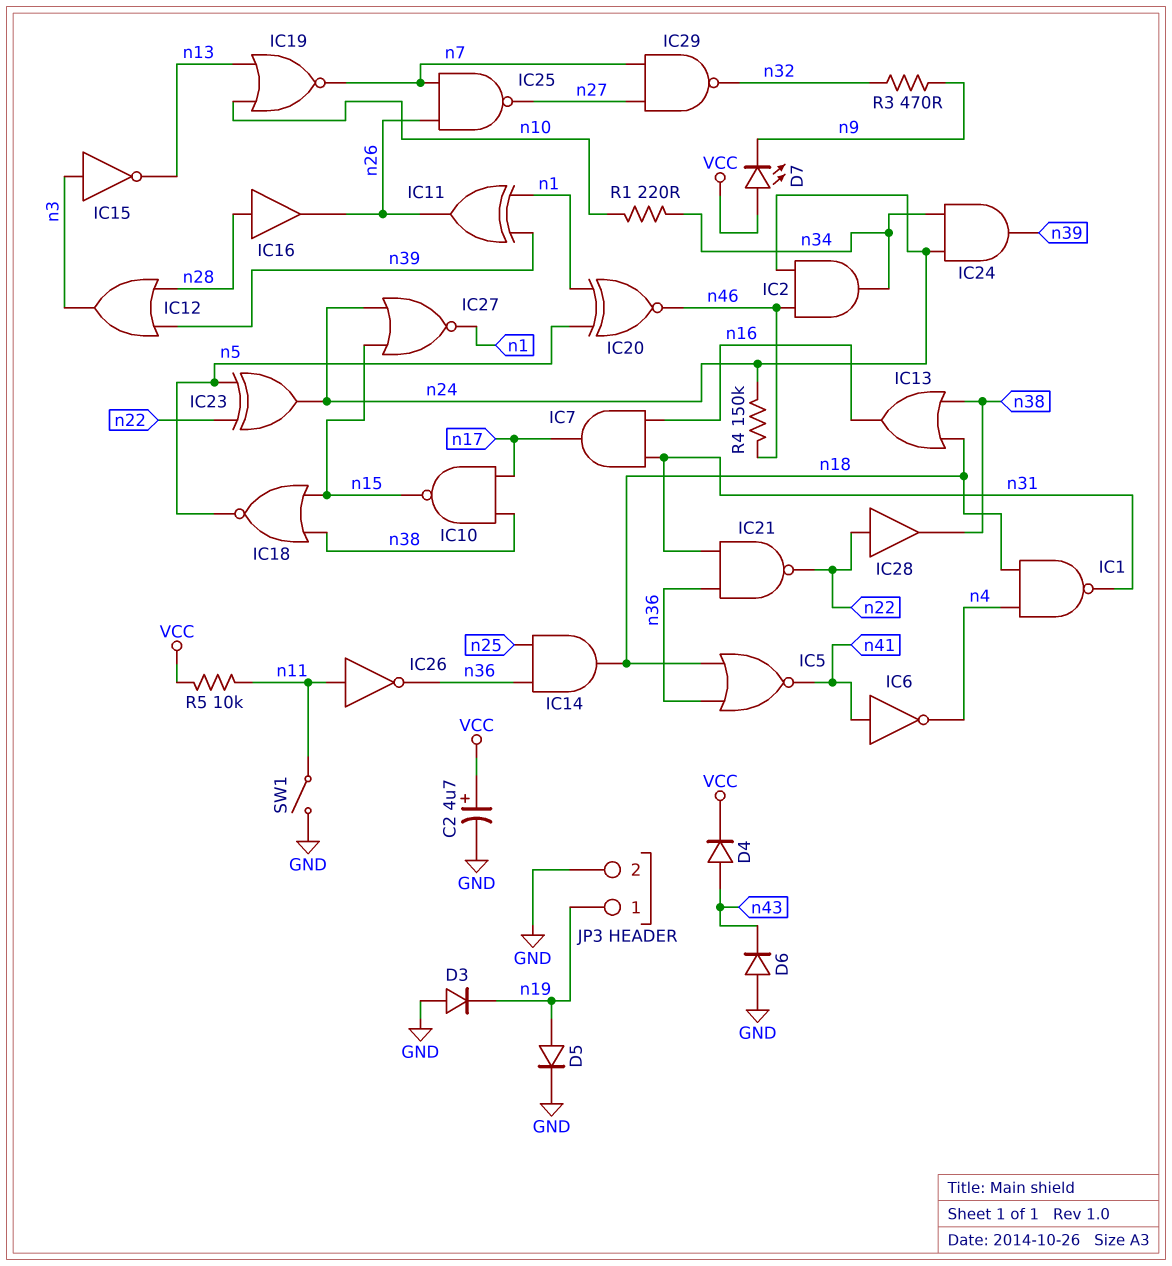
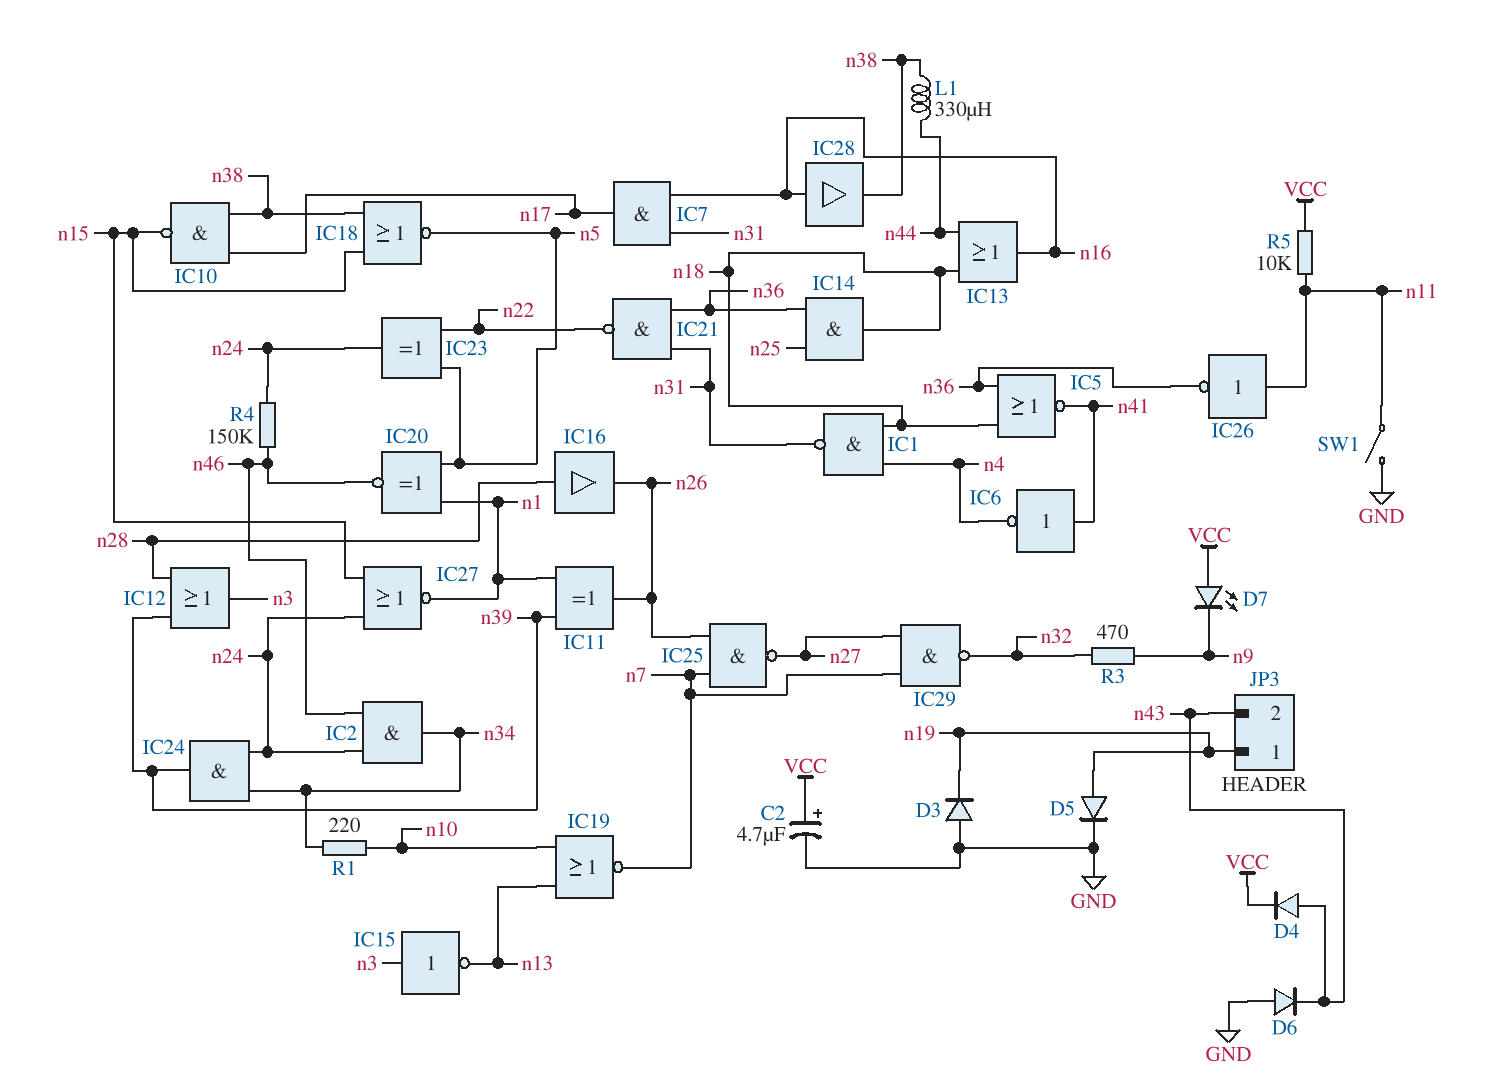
IC13: OR (in n18, in n38, out n16) -> OR (in n18, in n44, out n16)
IC28: buffer (in n22, out n38) -> buffer (in n16, out n38)
JP3 pin 2: GND -> n43
L1: none -> 330uH (n38, n44)

